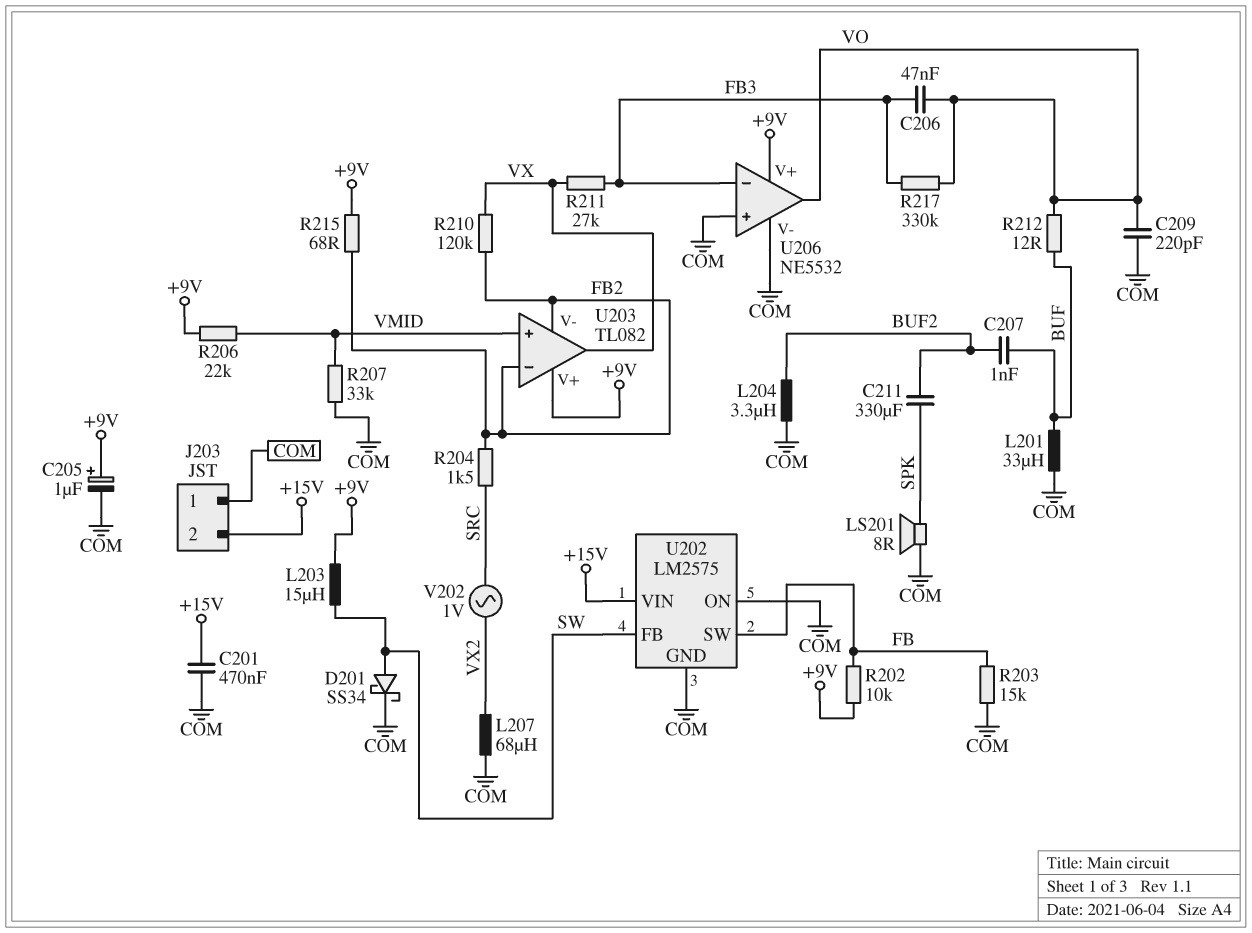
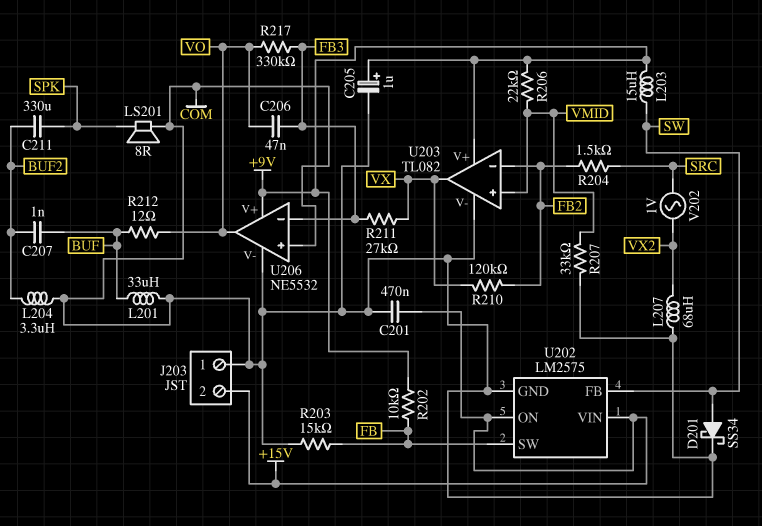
C209: 220pF (COM, VO) -> none
R215: 68 (+9V, FB2) -> none
U202 pin ON: COM -> +15V
U203 pin V-: FB2 -> COM

